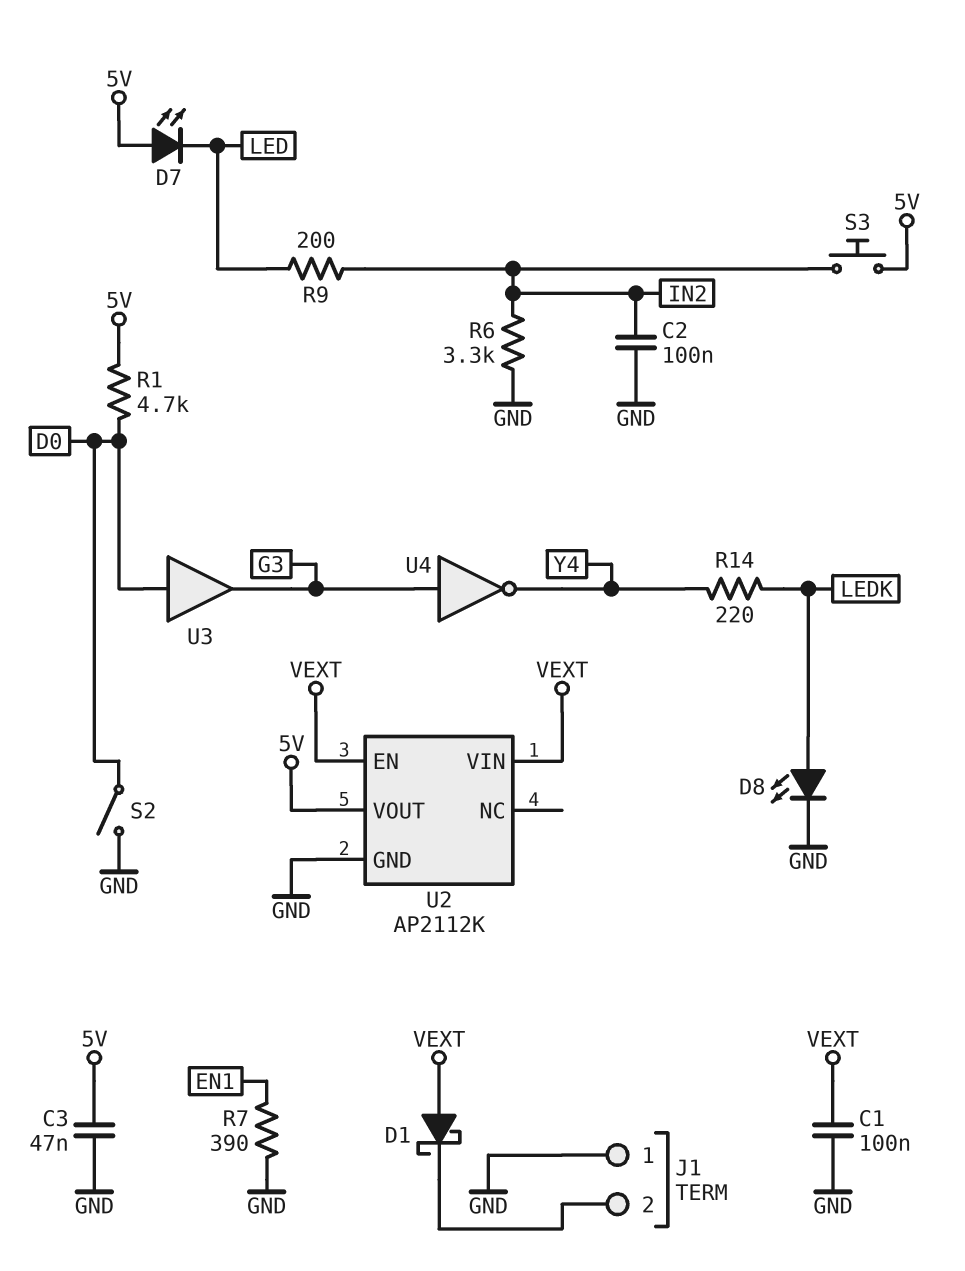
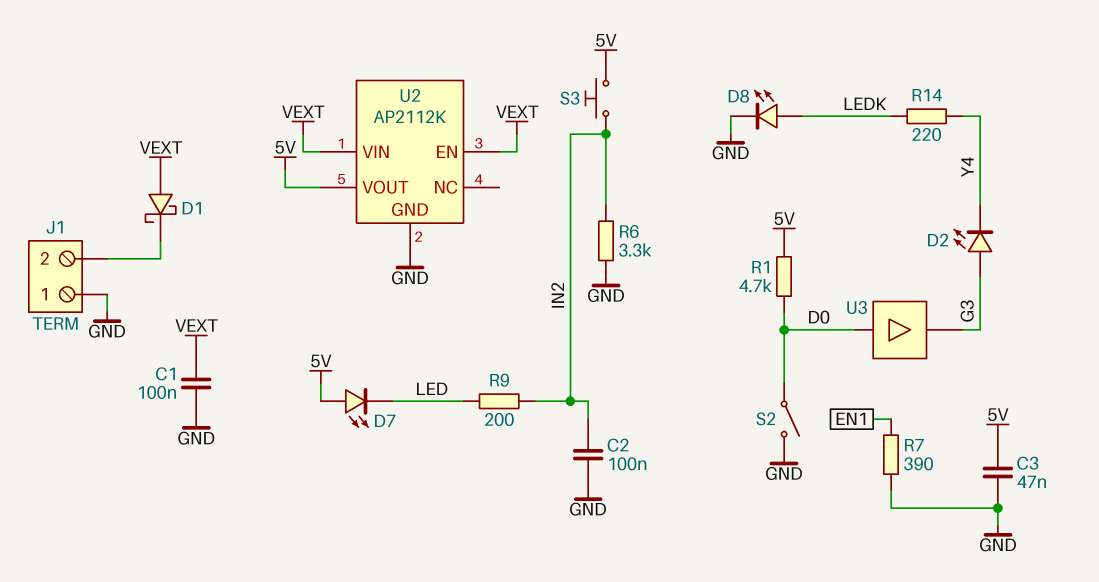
D2: none -> LED (A G3, K Y4)
U4: NOT (in G3, out Y4) -> none

